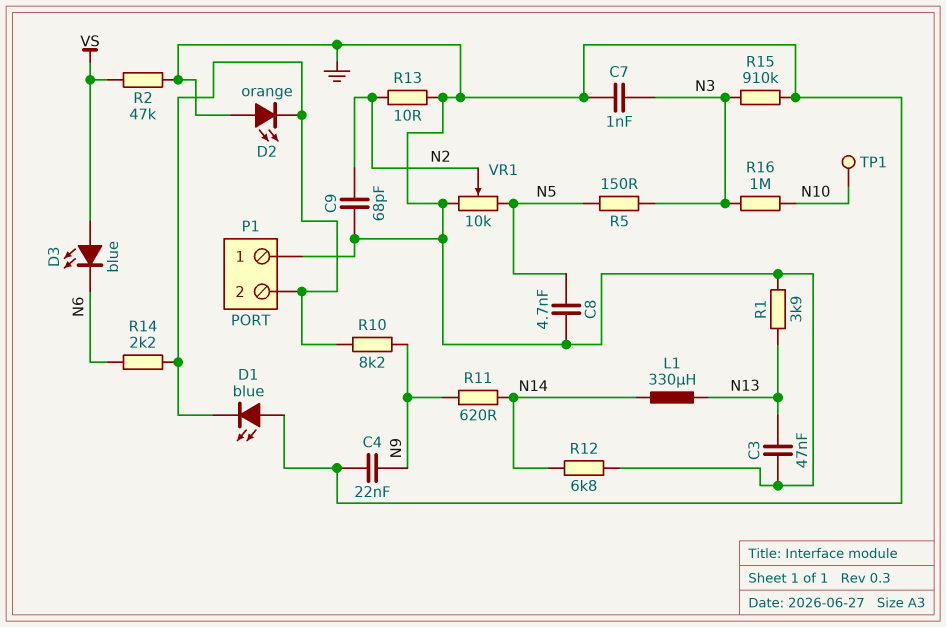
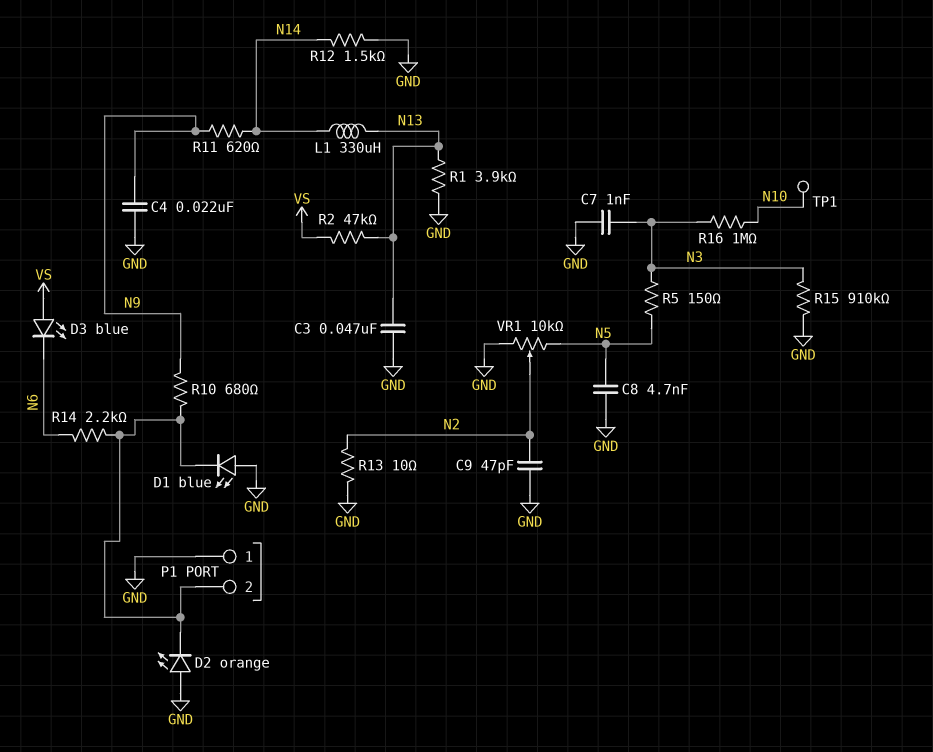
C9: 68pF (GND, N2) -> 47pF (GND, N2)
R2: 47k (GND, VS) -> 47k (N13, VS)
R10: 8.2k (N9, P1/2) -> 680 (N9, P1/2)
R12: 6.8k (GND, N14) -> 1.5k (GND, N14)

